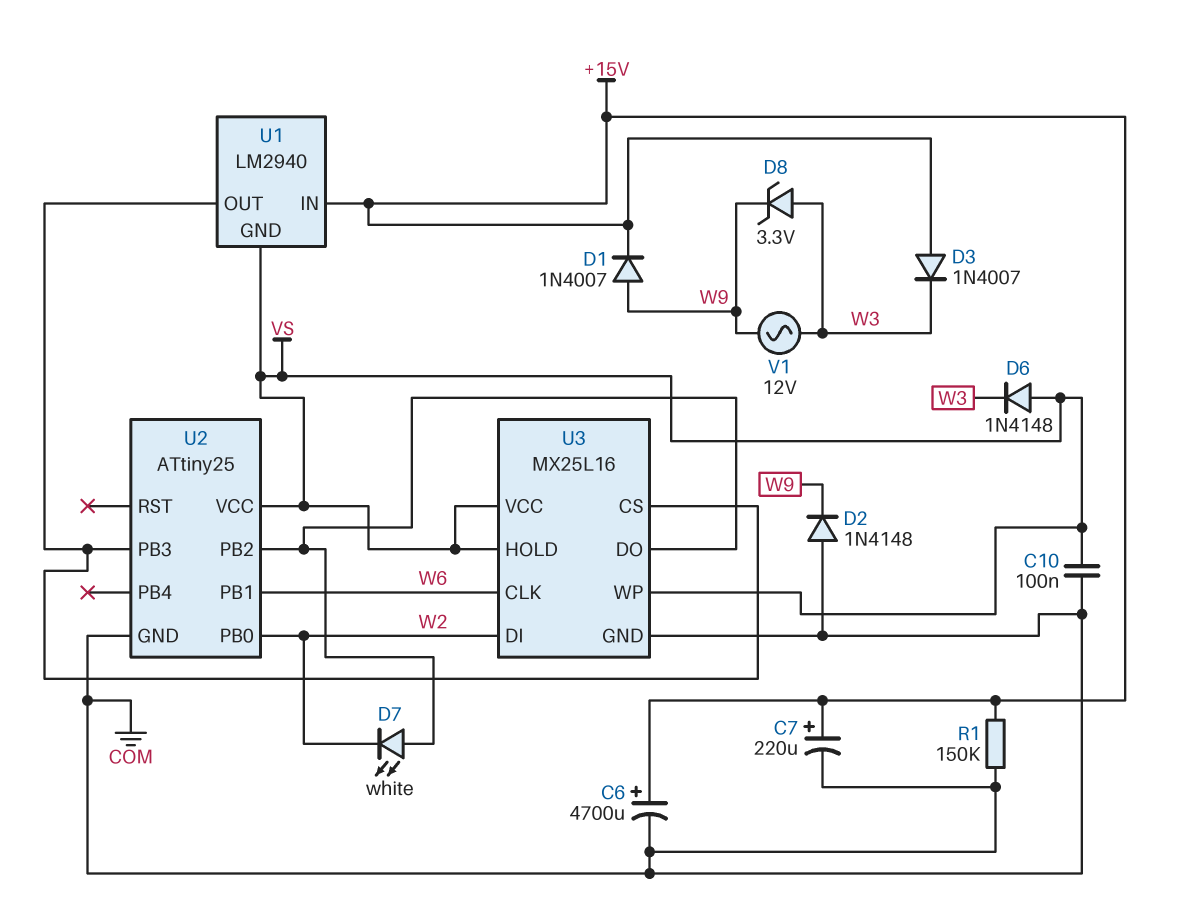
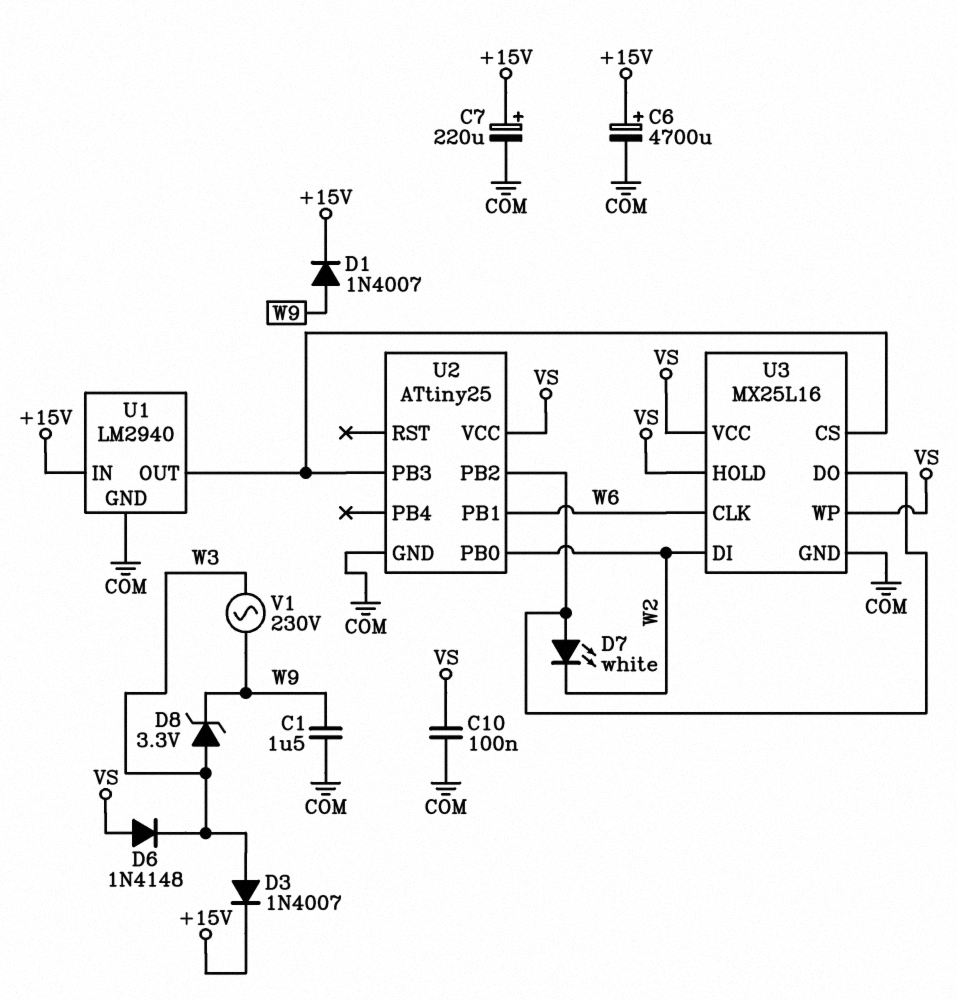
C1: none -> 1.5uF (COM, W9)
D2: diode 1N4148 (A COM, K W9) -> none
D3: diode 1N4007 (A +15V, K W3) -> diode 1N4007 (A W3, K +15V)
R1: 150k (+15V, COM) -> none
U1 pin GND: VS -> COM
V1: AC 12V (W3, W9) -> AC 230V (W3, W9)

